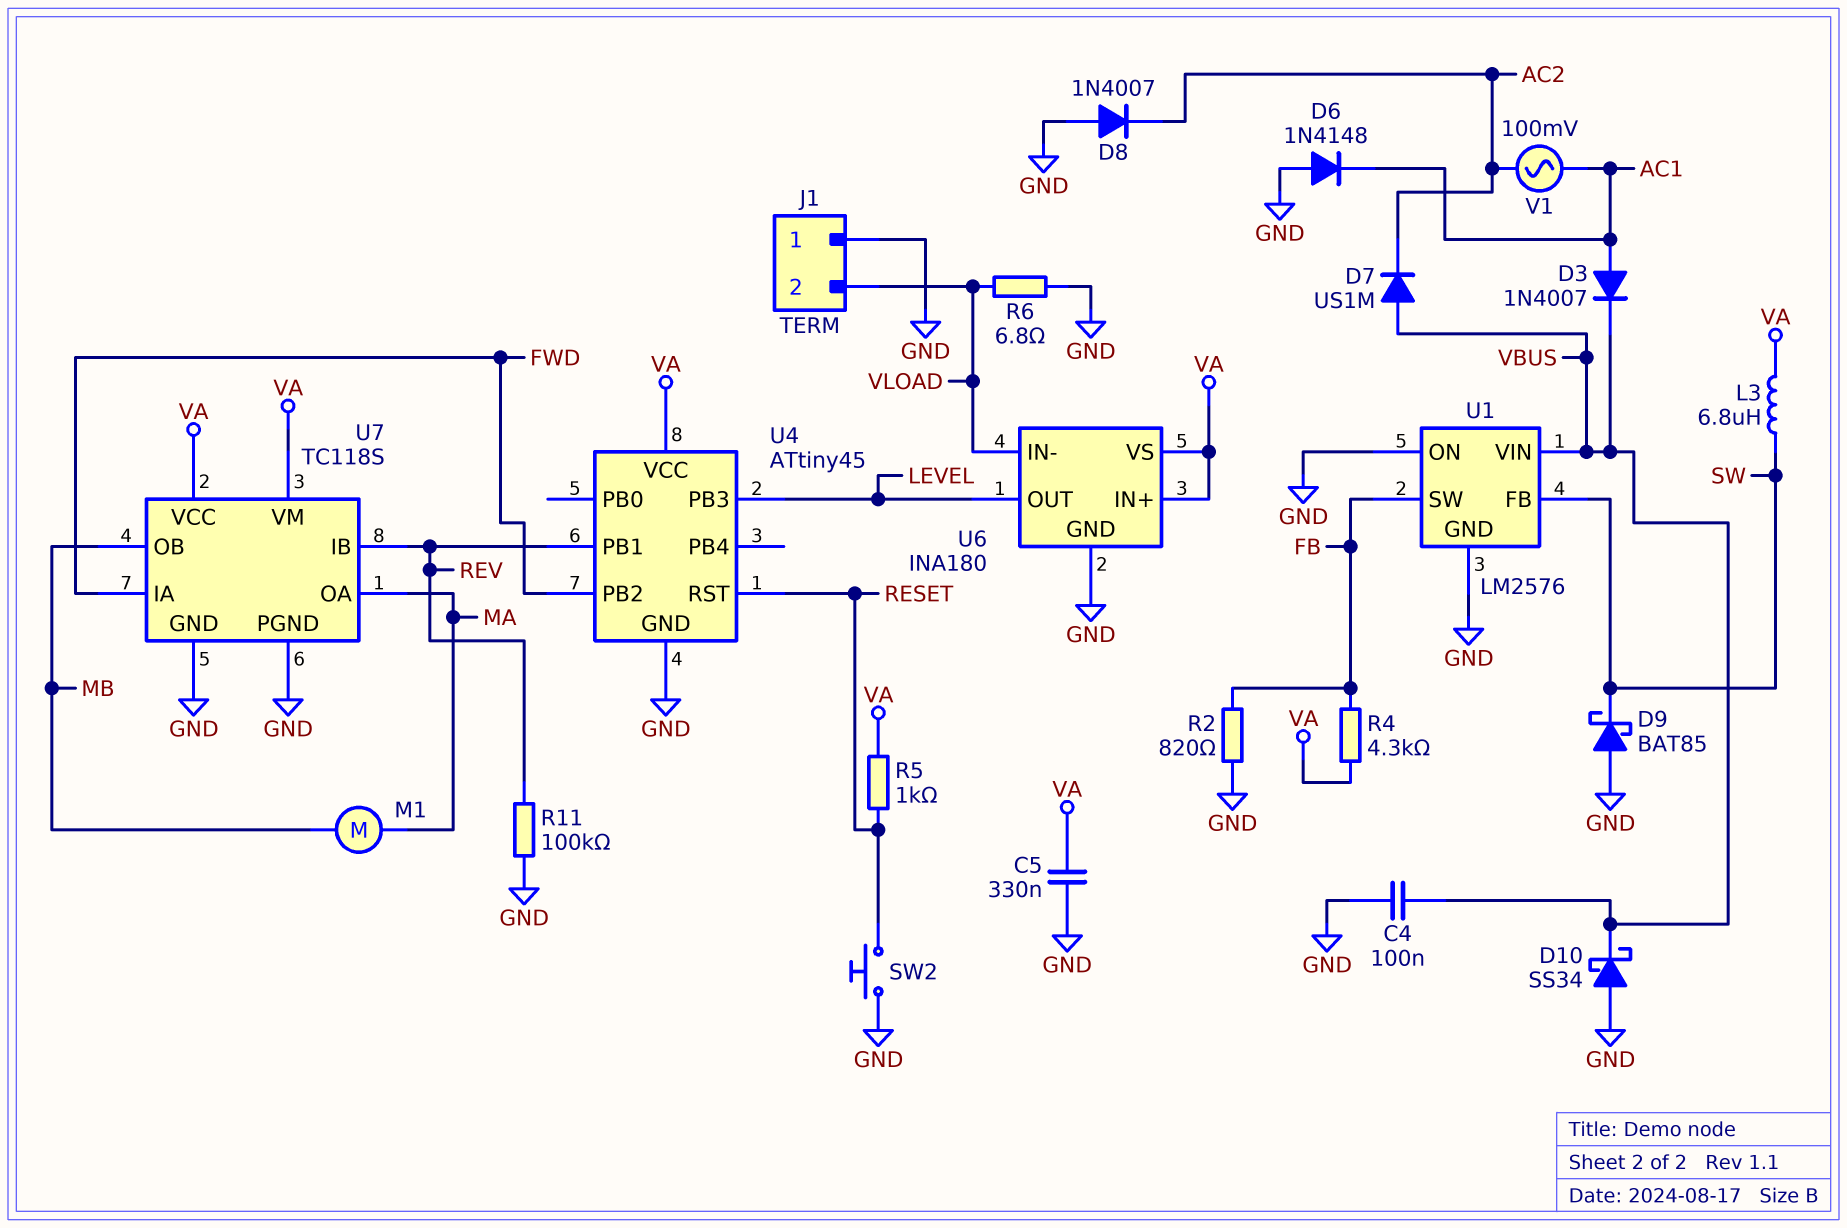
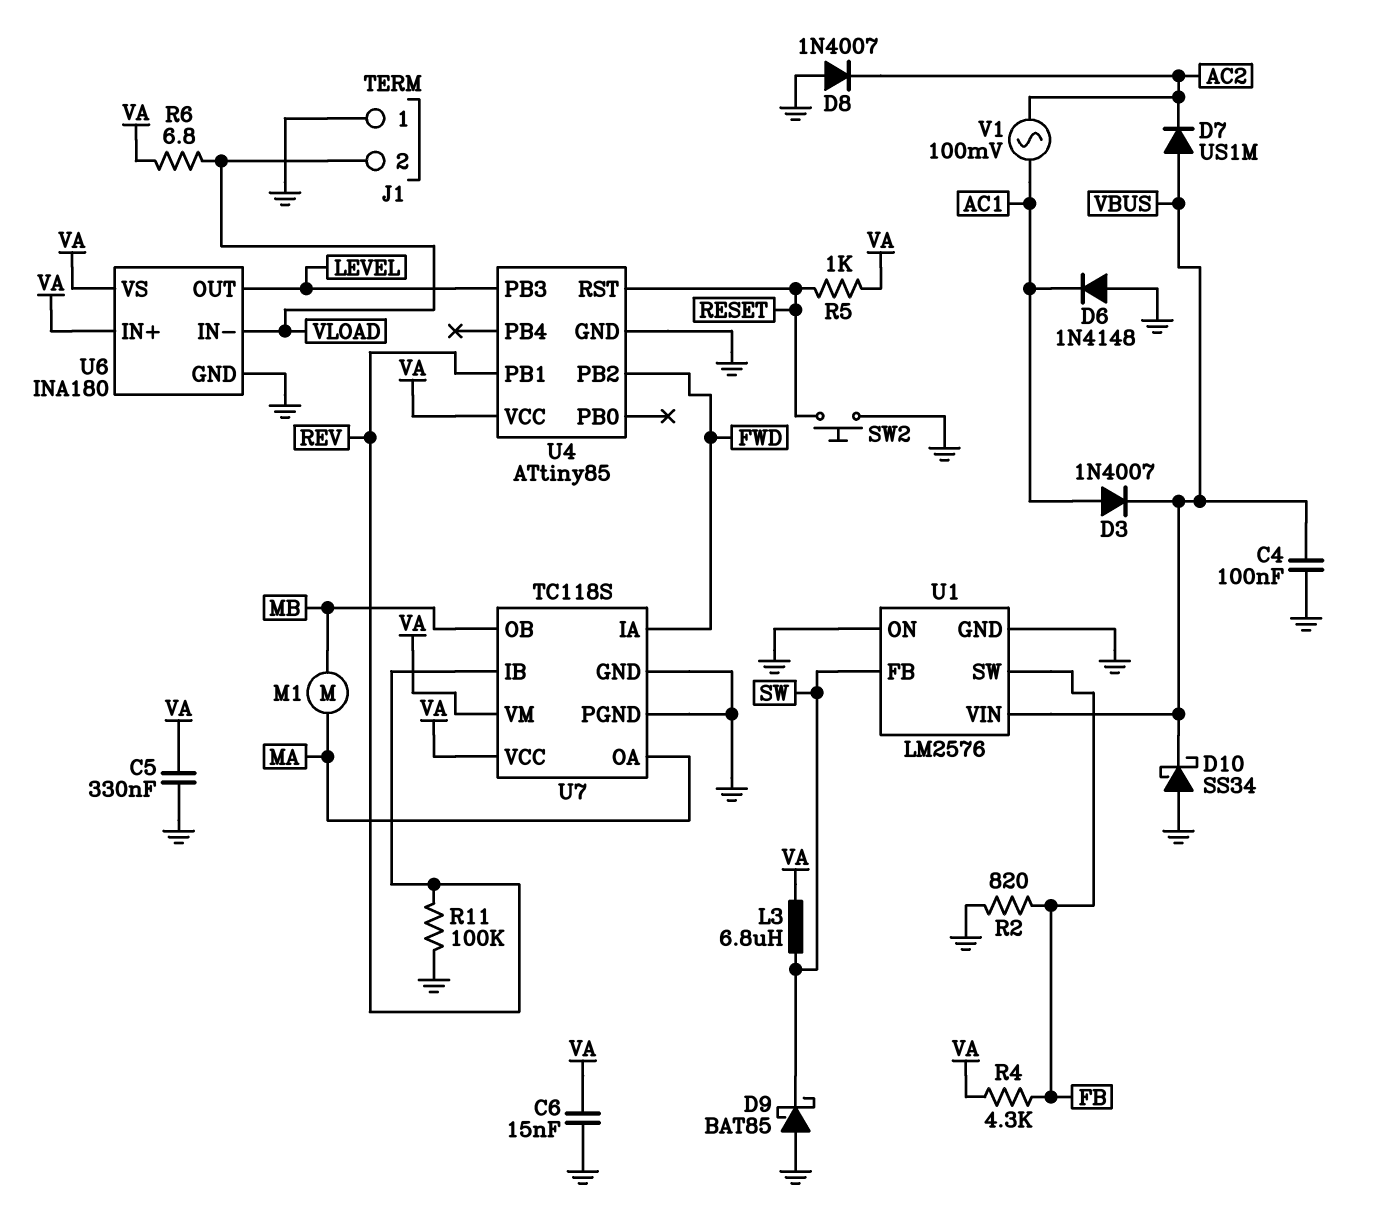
C6: none -> 15nF (GND, VA)
R6: 6.8 (GND, VLOAD) -> 6.8 (VA, VLOAD)
U4: ATtiny45 -> ATtiny85

